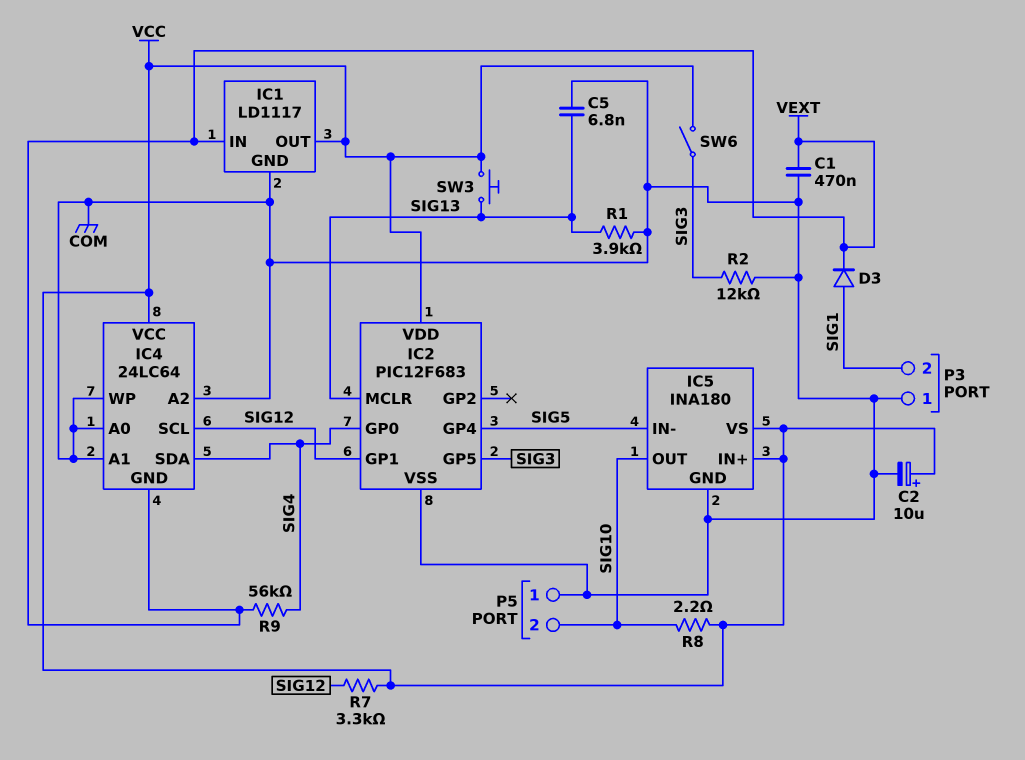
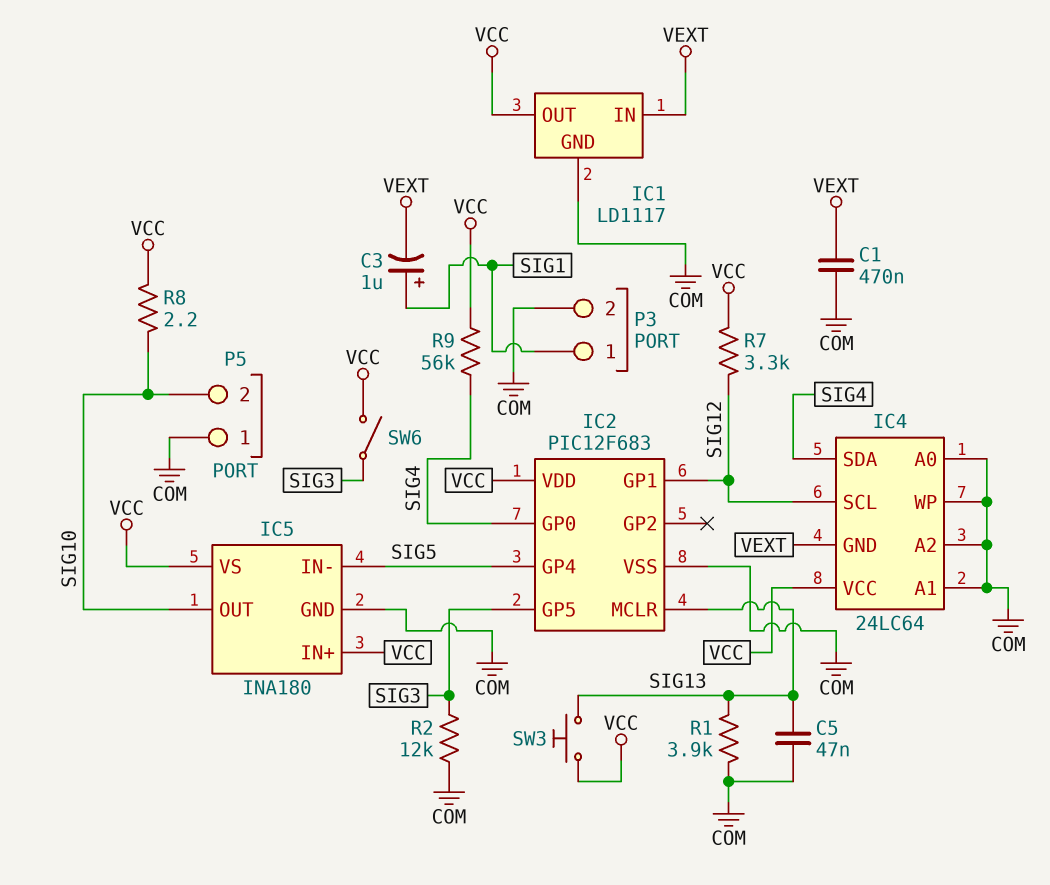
C2: 10uF (plus VCC, minus COM) -> none
C3: none -> 1uF (plus SIG1, minus VEXT)
C5: 6.8nF (COM, SIG13) -> 47nF (COM, SIG13)
D3: diode (A SIG1, K VEXT) -> none
P3 pin 1: COM -> SIG1
P3 pin 2: SIG1 -> COM
R9: 56k (SIG4, VEXT) -> 56k (SIG4, VCC)

